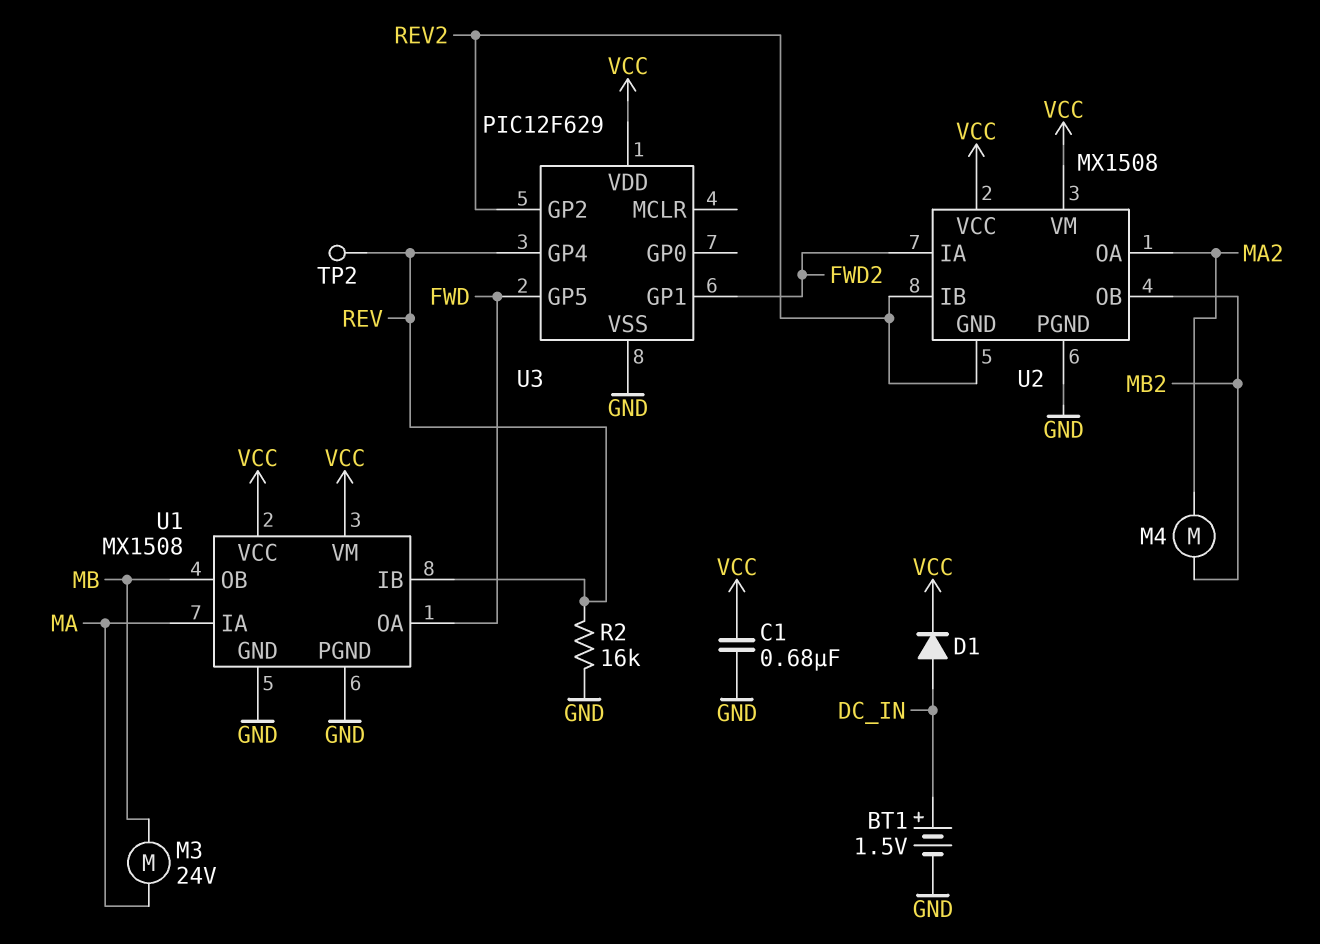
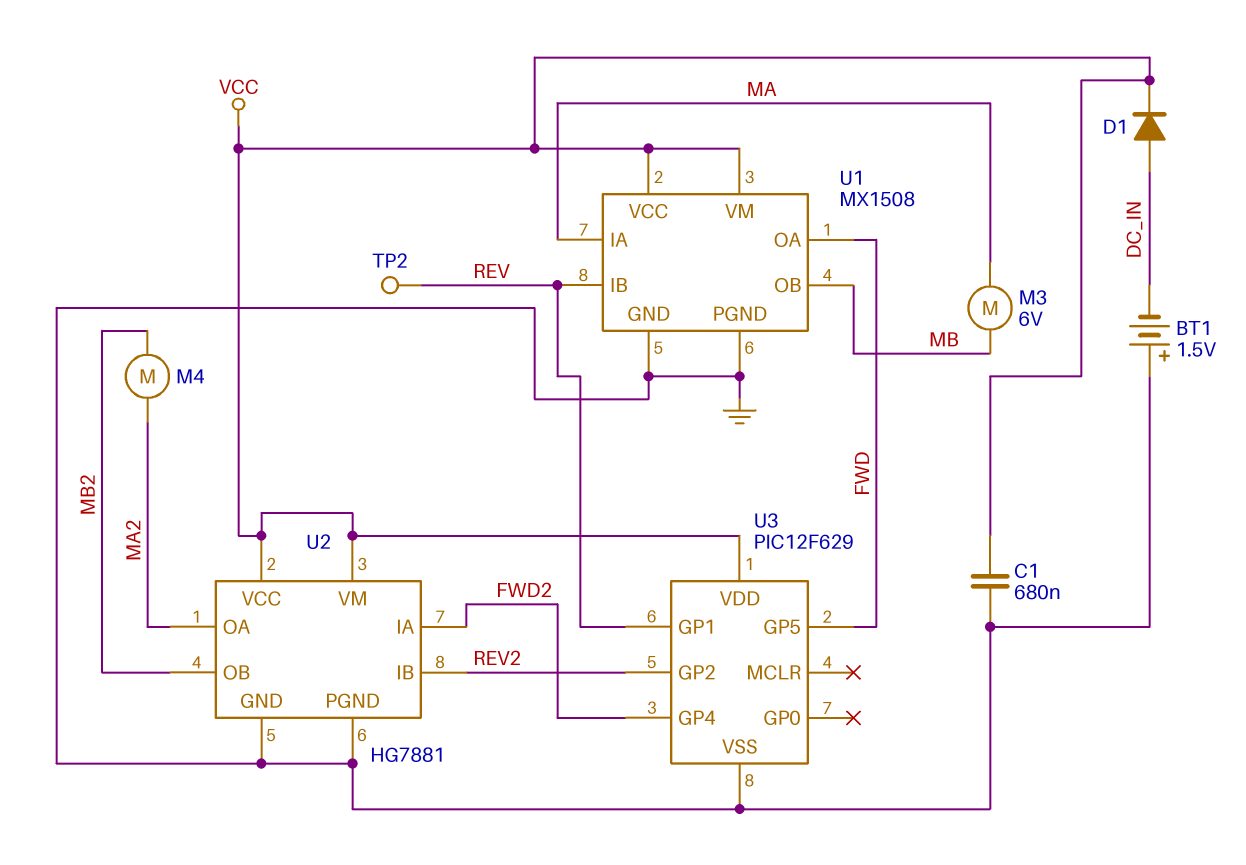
BT1: 1.5V (plus DC_IN, minus GND) -> 1.5V (plus GND, minus DC_IN)
M3: motor 24V (MA, MB) -> motor 6V (MA, MB)
R2: 16k (GND, REV) -> none
U2: MX1508 -> HG7881
U2 pin GND: REV2 -> GND
U3 pin GP1: FWD2 -> REV
U3 pin GP4: REV -> FWD2

